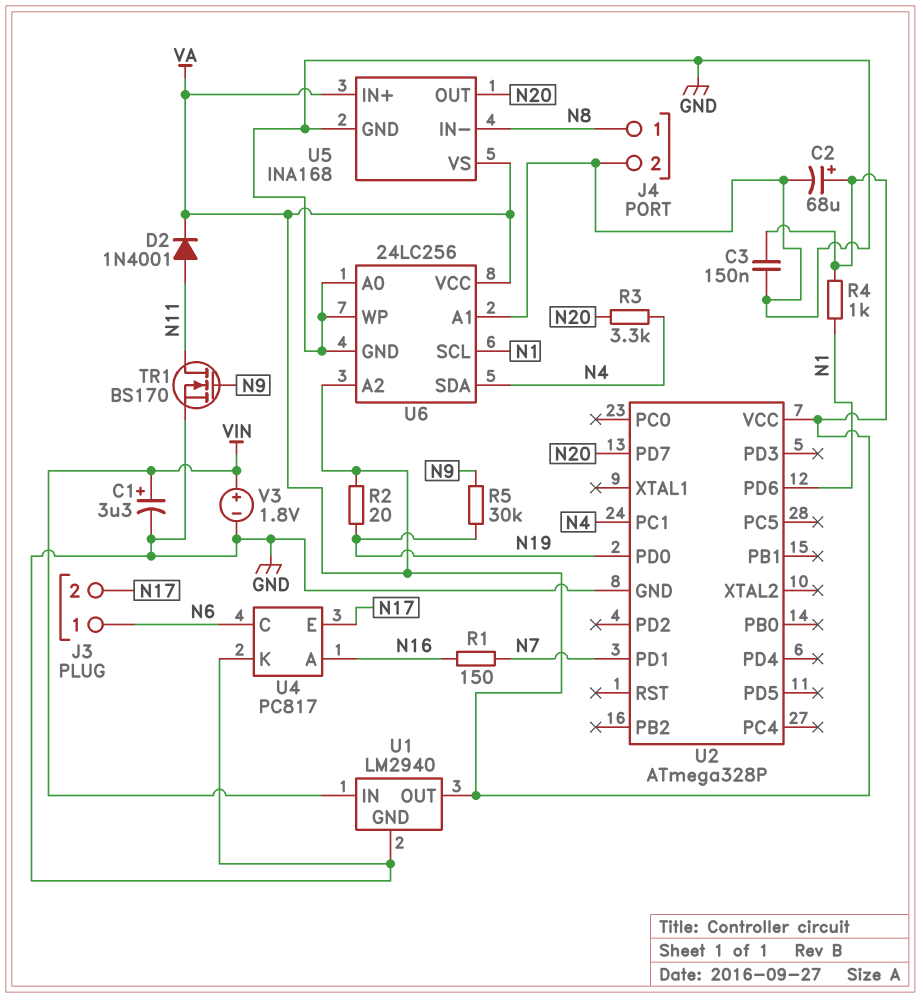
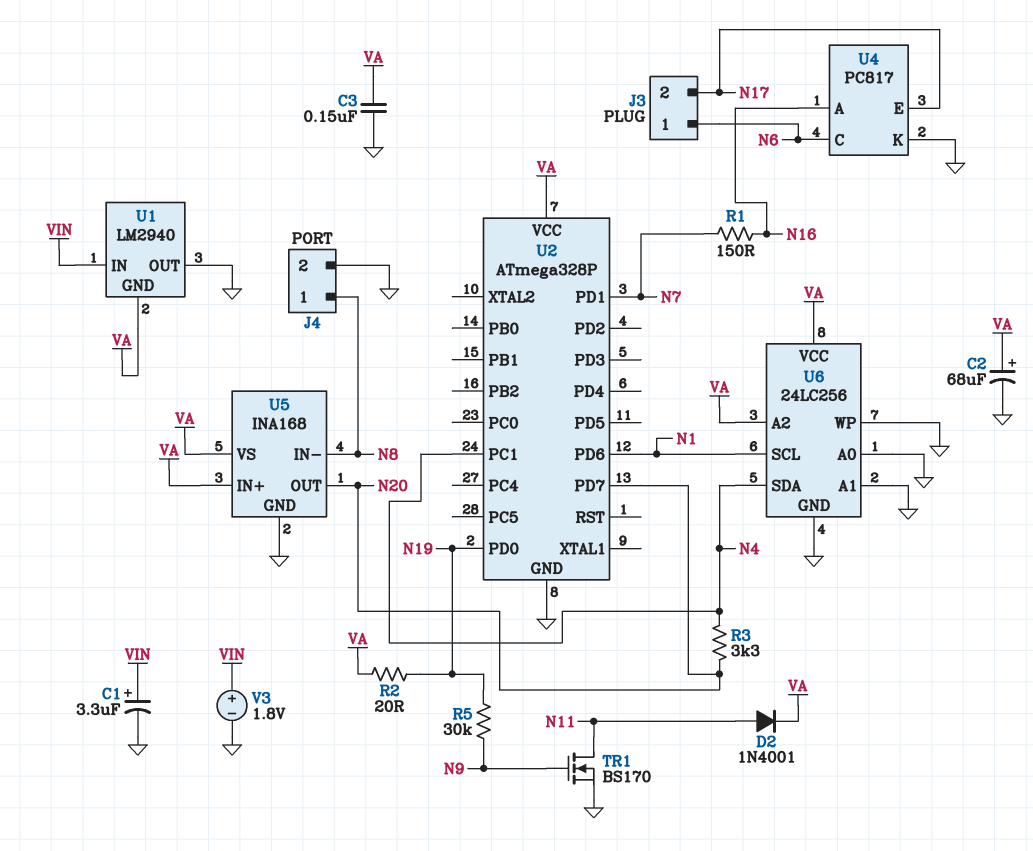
R4: 1k (N1, VA) -> none
U1 pin GND: GND -> VA
U1 pin OUT: VA -> GND

